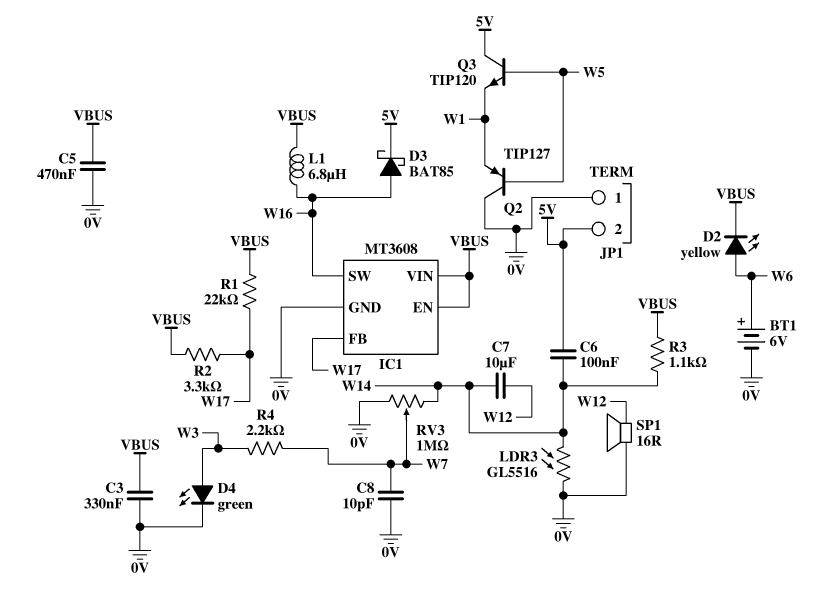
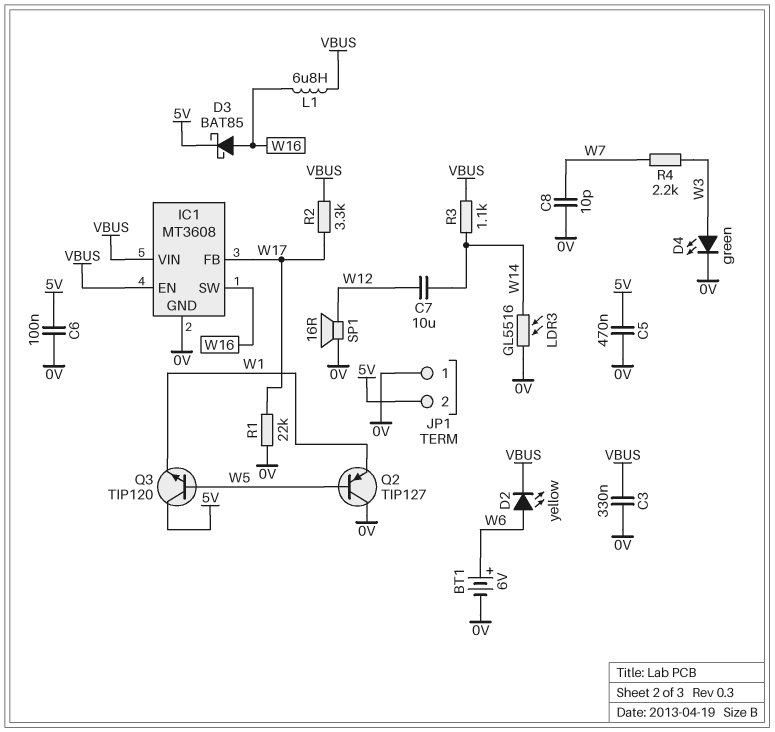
C5: 470nF (0V, VBUS) -> 470nF (0V, 5V)
C6: 100nF (5V, W14) -> 100nF (0V, 5V)
R1: 22k (VBUS, W17) -> 22k (0V, W17)
RV3: 1M (0V, W14, wiper W7) -> none

